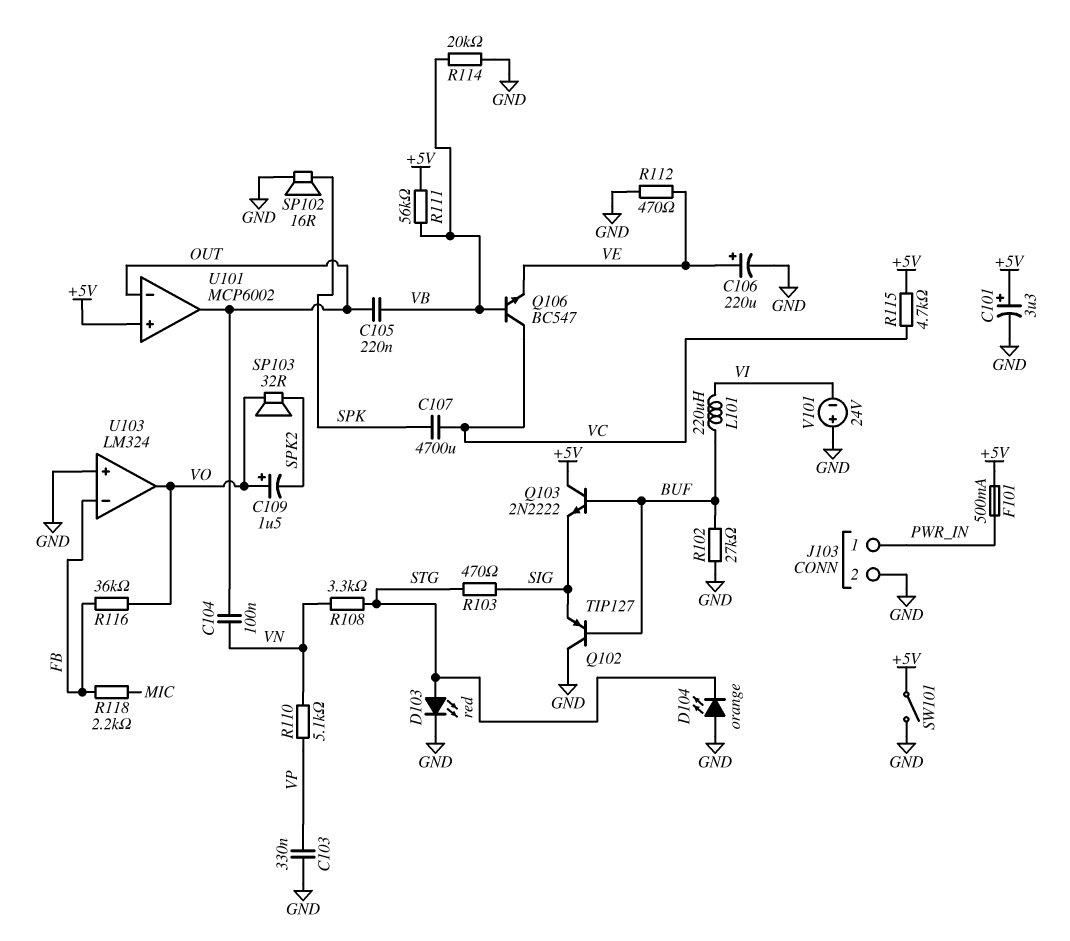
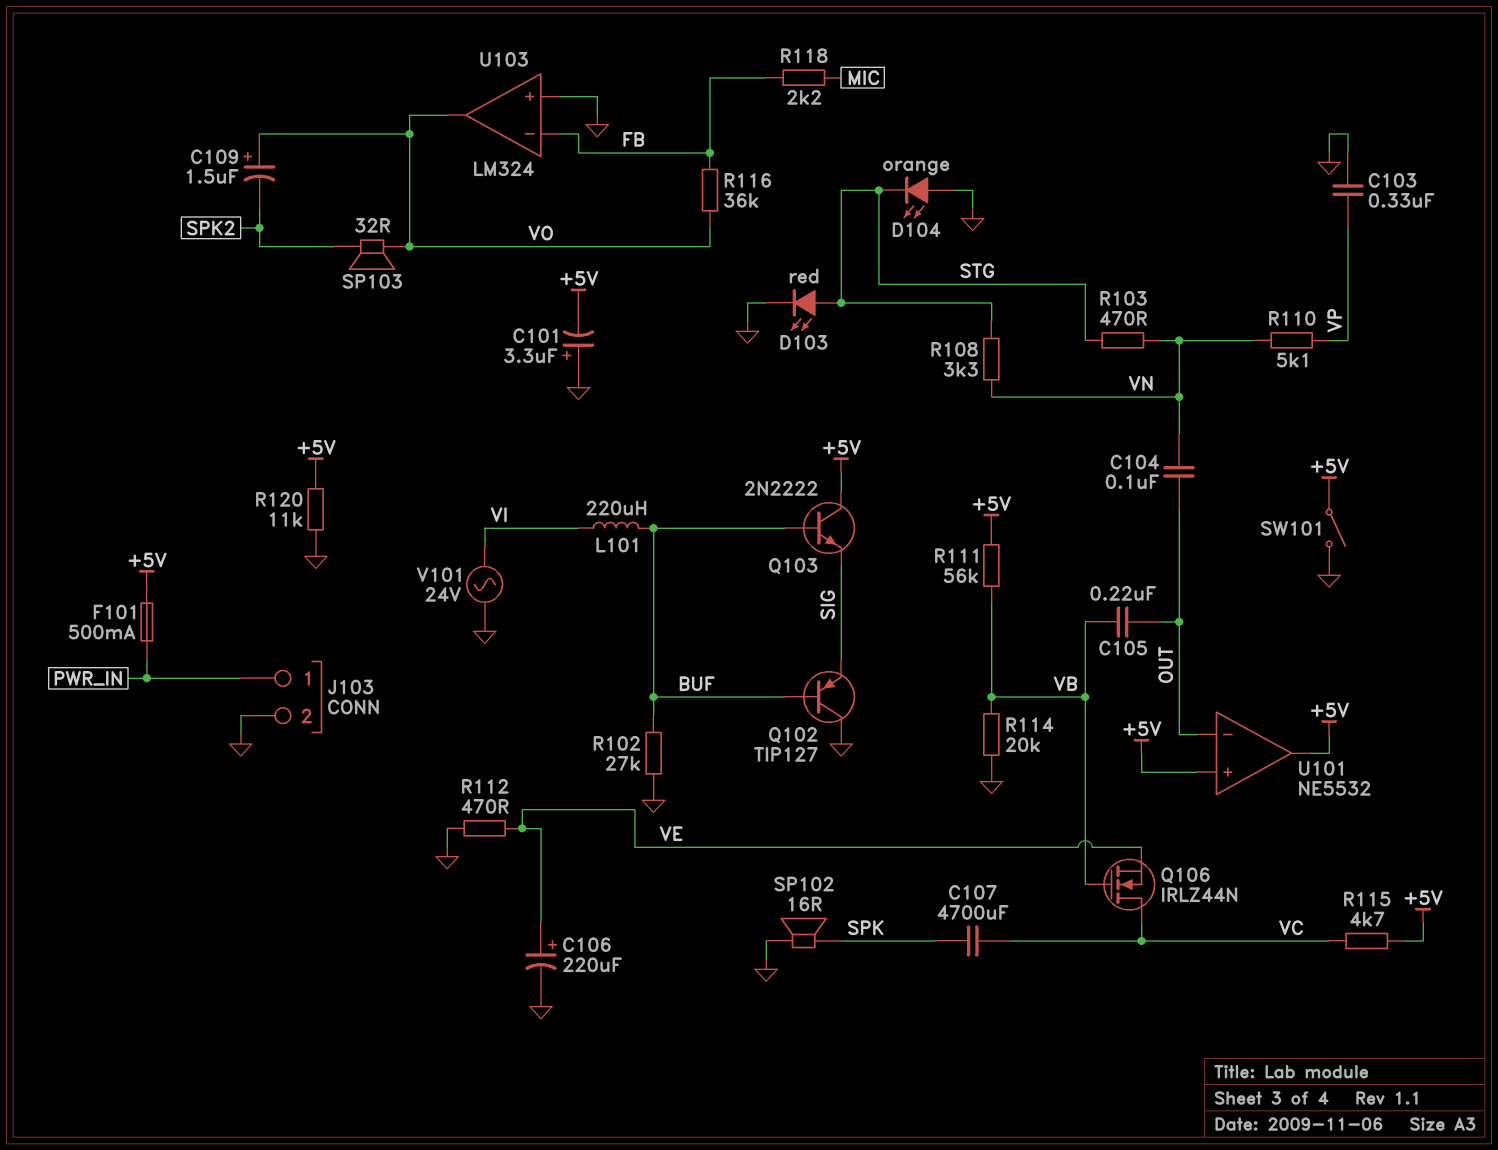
C101: 3.3uF (plus +5V, minus GND) -> 3.3uF (plus GND, minus +5V)
Q106: NPN BC547 (B VB, C VC, E VE) -> NMOS IRLZ44N (G VB, D VC, S VE)
R103: 470 (SIG, STG) -> 470 (STG, VN)
R120: none -> 11k (+5V, GND)
U101: MCP6002 -> NE5532
U101 pin out: OUT -> +5V
V101: 24V (plus GND, minus VI) -> AC 24V (GND, VI)

